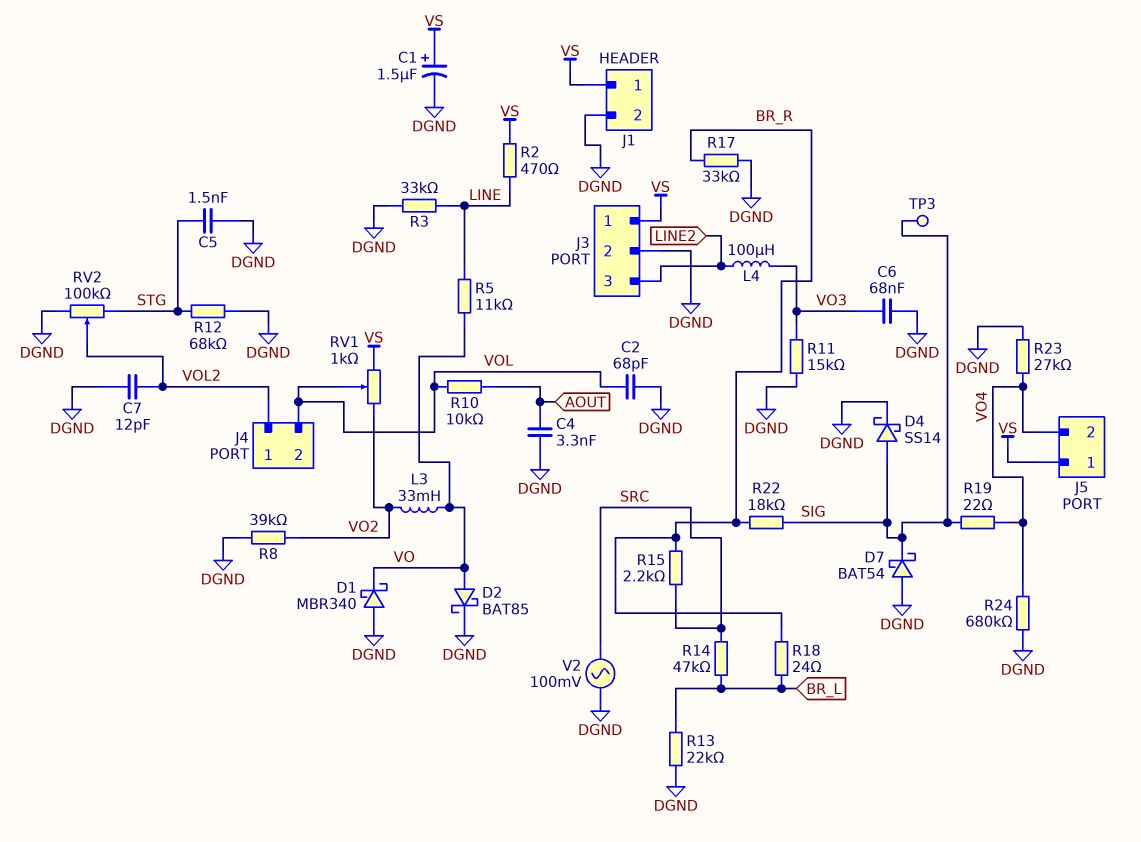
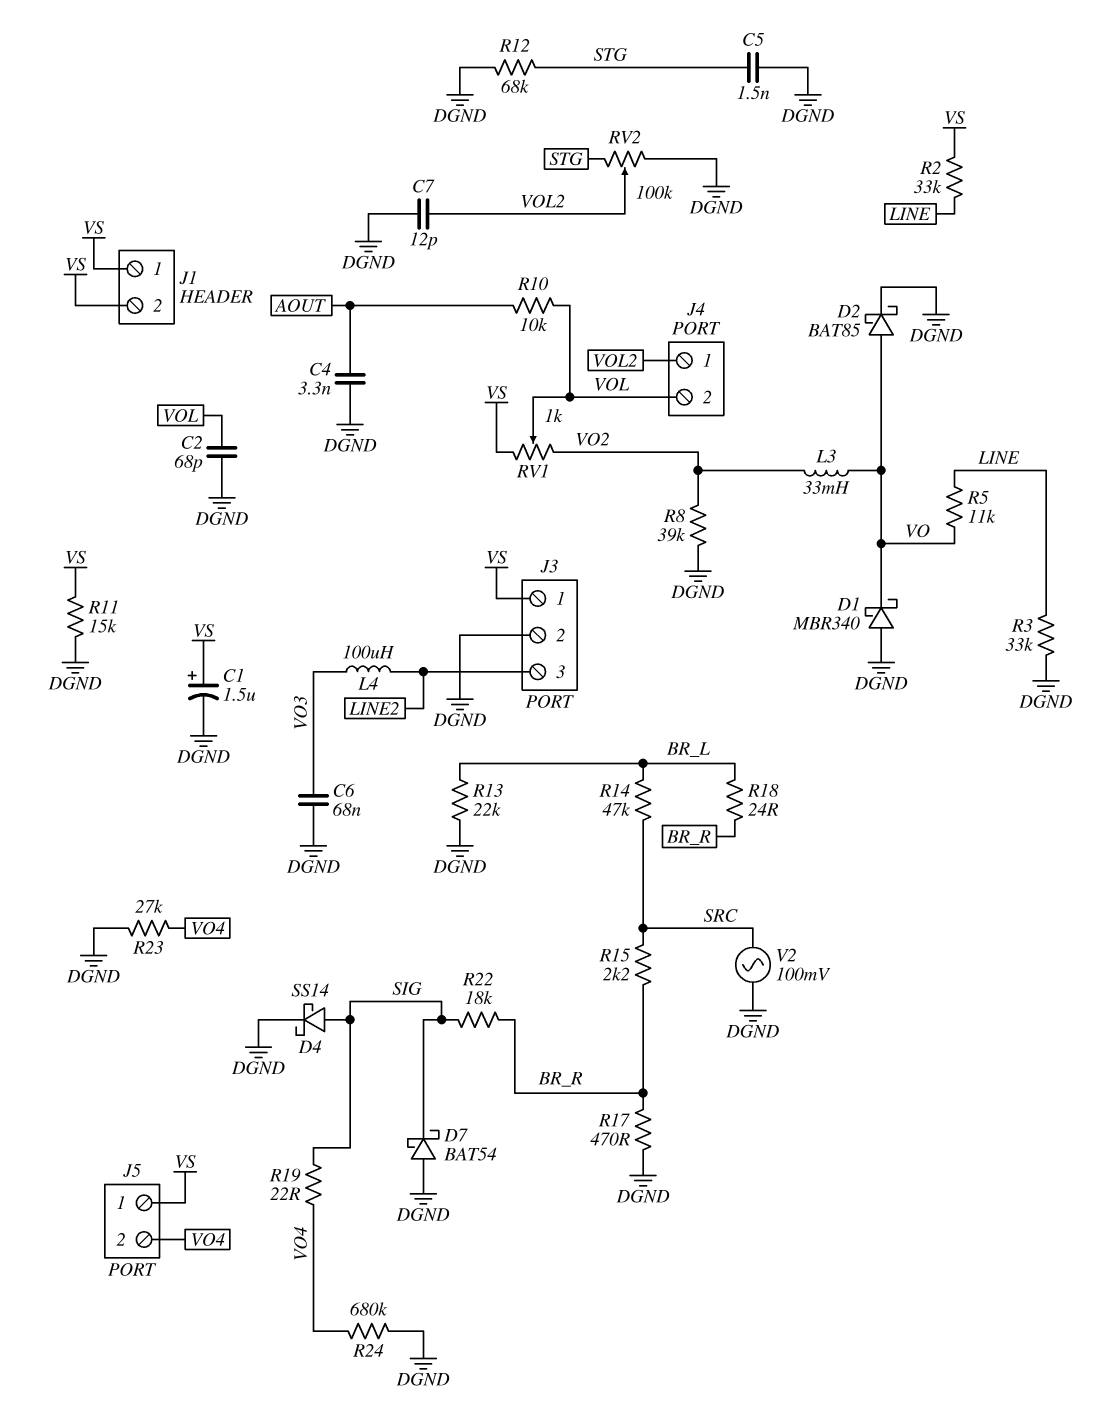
J1 pin 2: DGND -> VS
R2: 470 (LINE, VS) -> 33k (LINE, VS)
R11: 15k (DGND, VO3) -> 15k (DGND, VS)
R17: 33k (BR_R, DGND) -> 470 (BR_R, DGND)
TP3: test point (SIG) -> none

